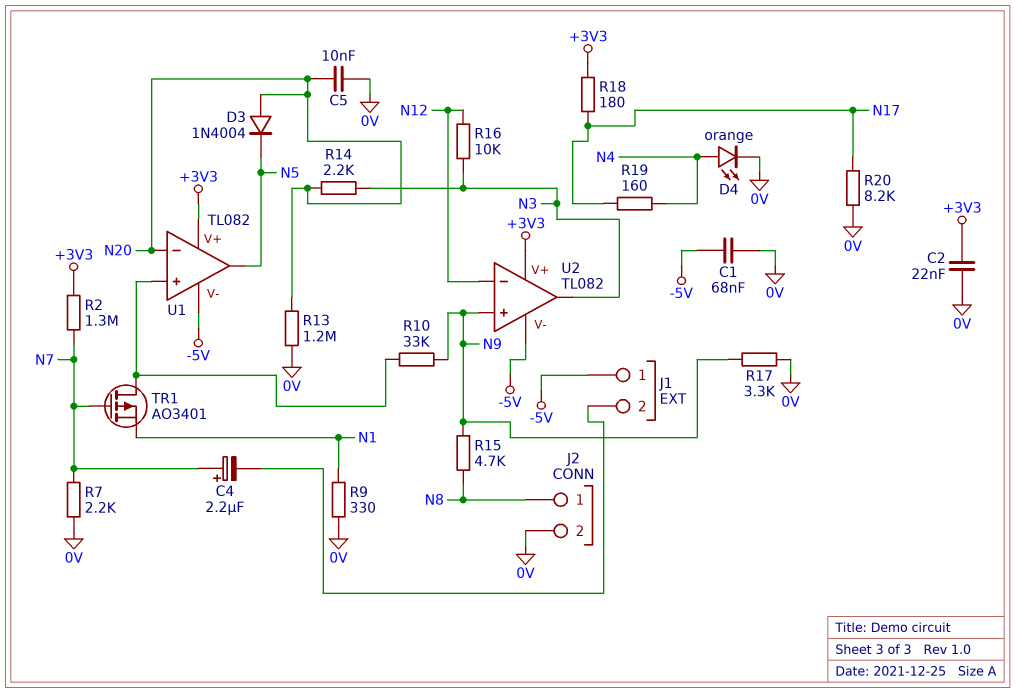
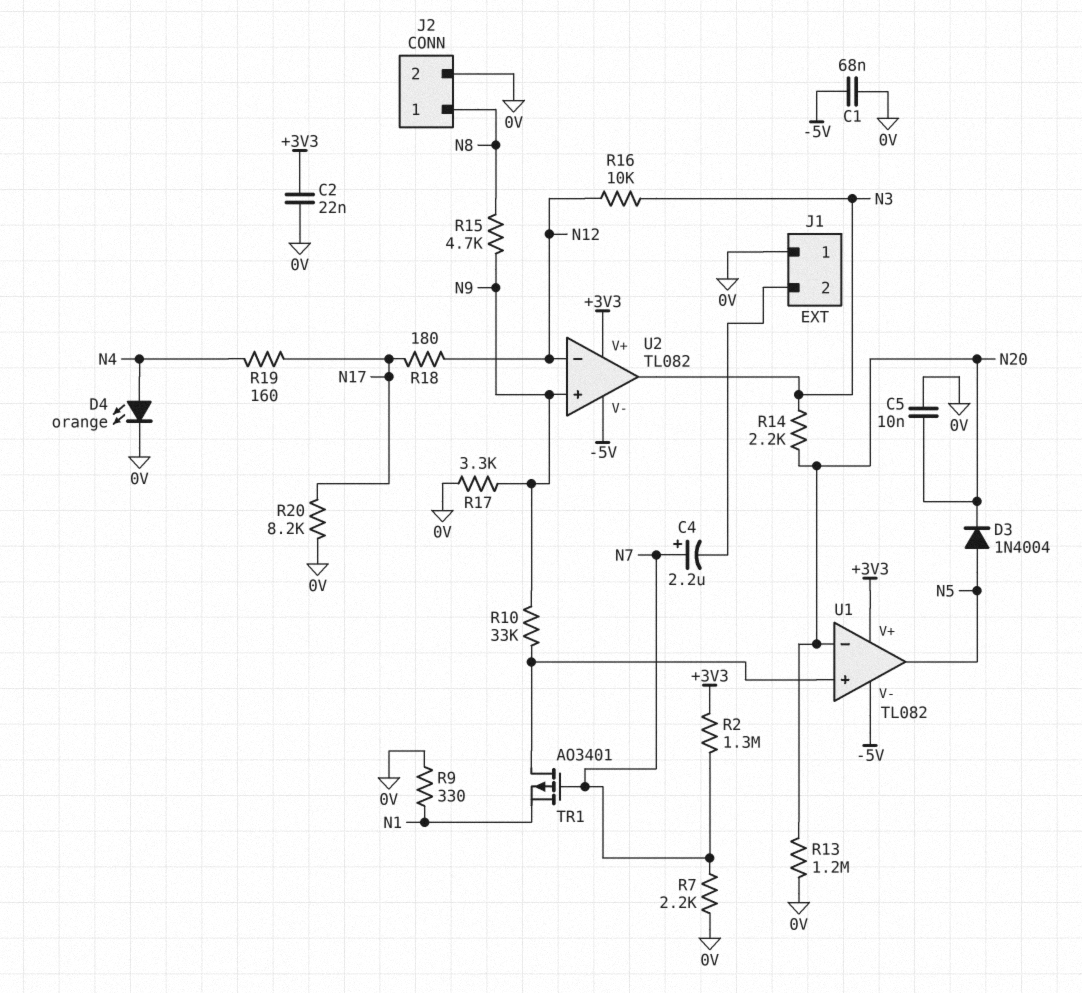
D3: diode 1N4004 (A N20, K N5) -> diode 1N4004 (A N5, K N20)
J1 pin 1: -5V -> 0V
R18: 180 (+3V3, N17) -> 180 (N12, N17)

